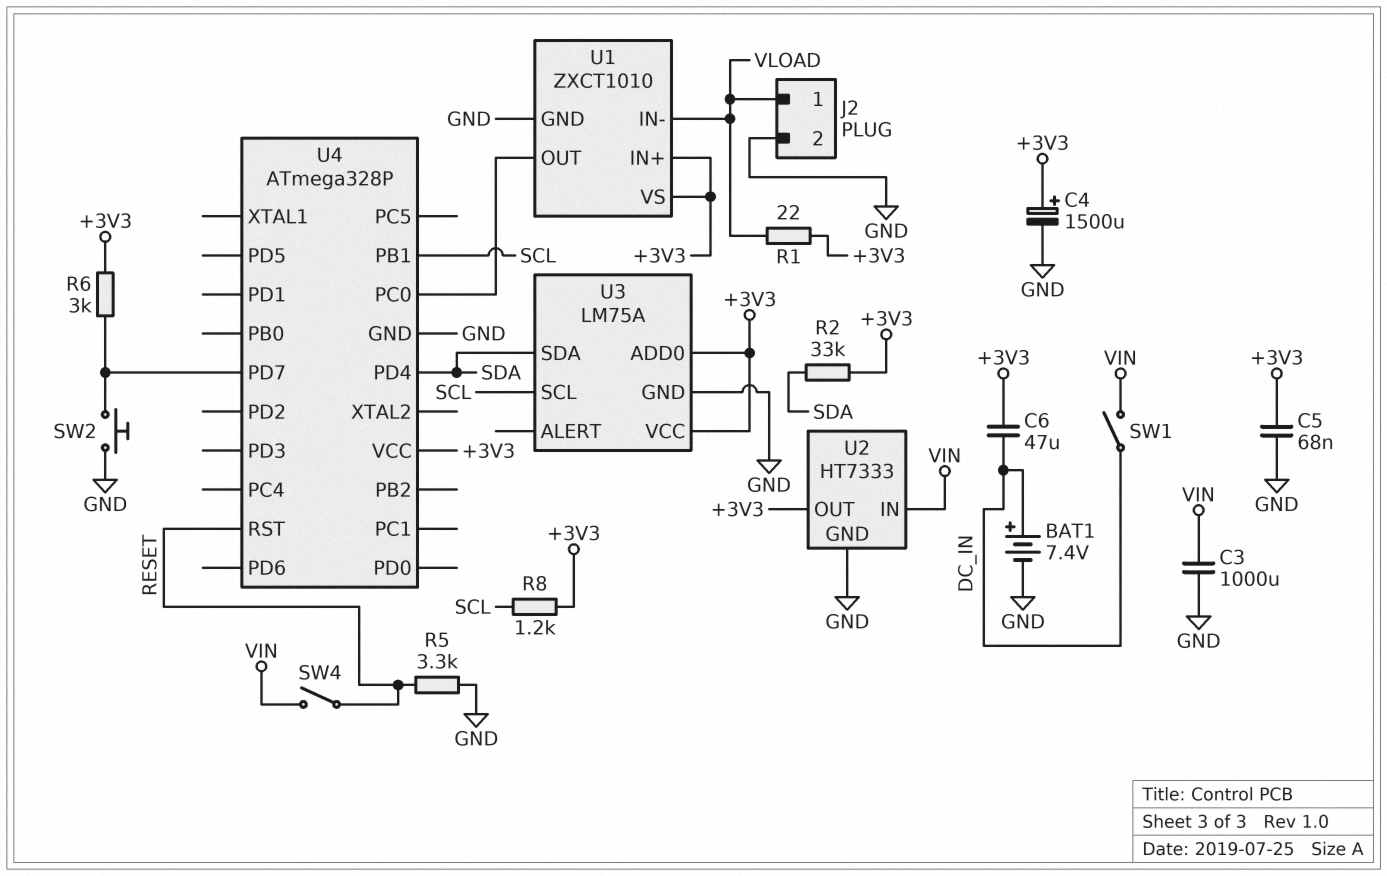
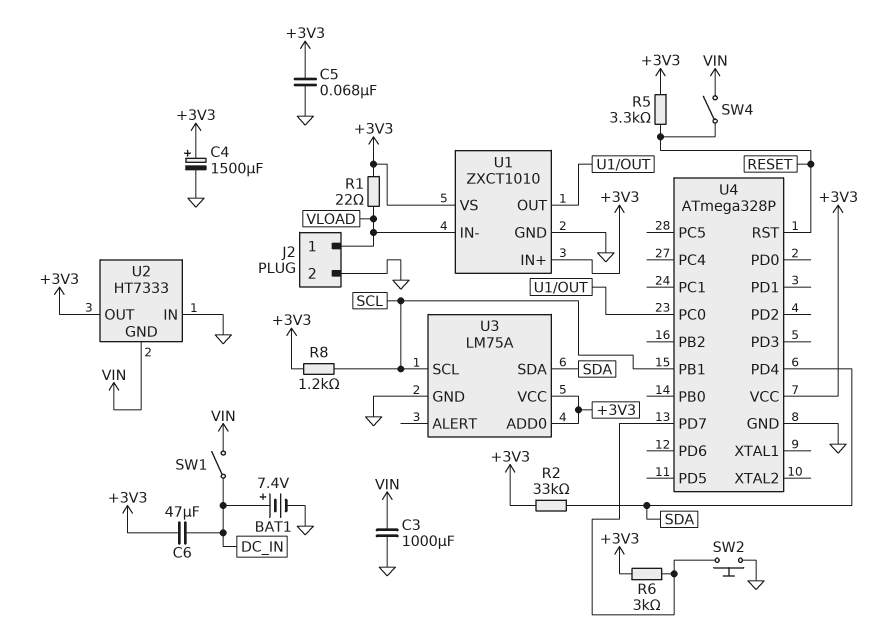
R5: 3.3k (GND, RESET) -> 3.3k (+3V3, RESET)
U2 pin GND: GND -> VIN
U2 pin IN: VIN -> GND

